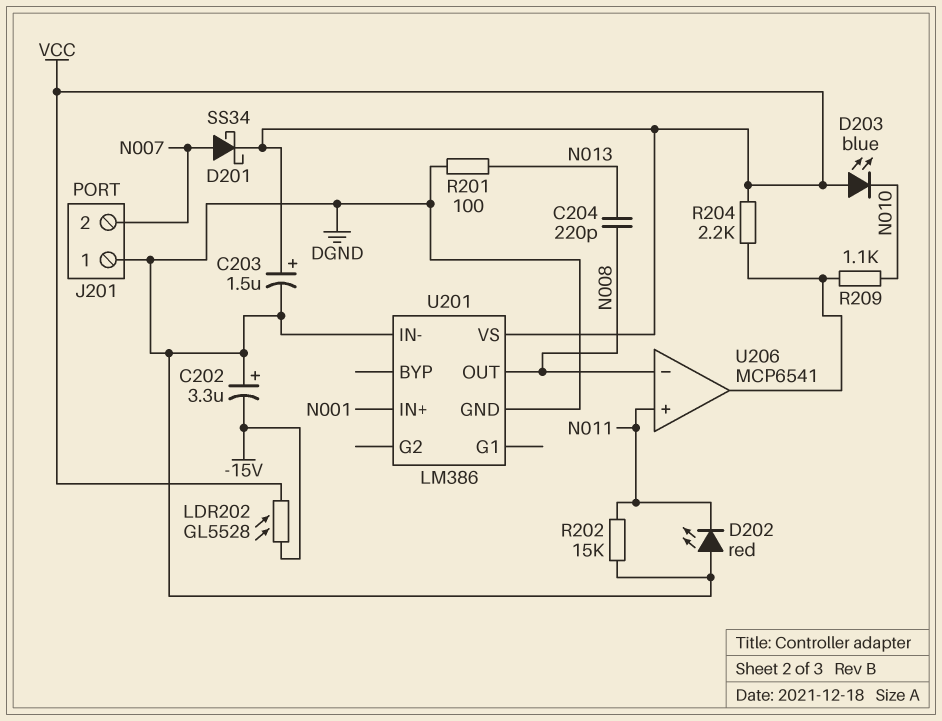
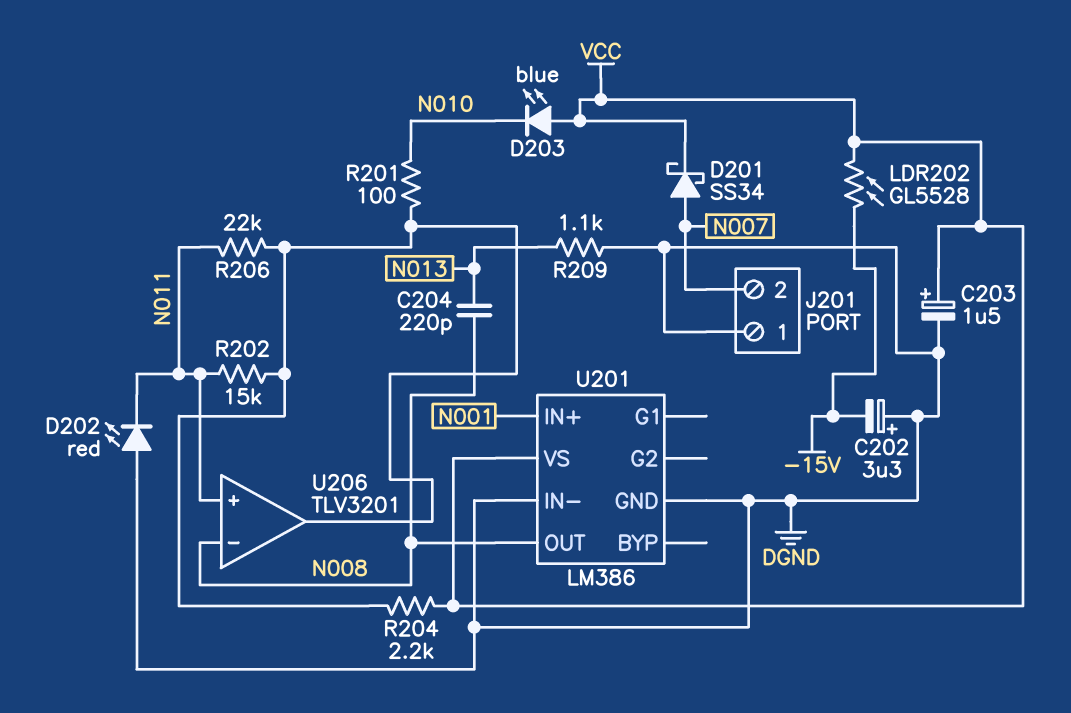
R201: 100 (DGND, N013) -> 100 (N010, U206/out)
R202: 15k (DGND, N011) -> 15k (N011, U206/out)
R206: none -> 22k (N011, U206/out)
R209: 1.1k (N010, U206/out) -> 1.1k (DGND, N013)
U206: MCP6541 -> TLV3201

